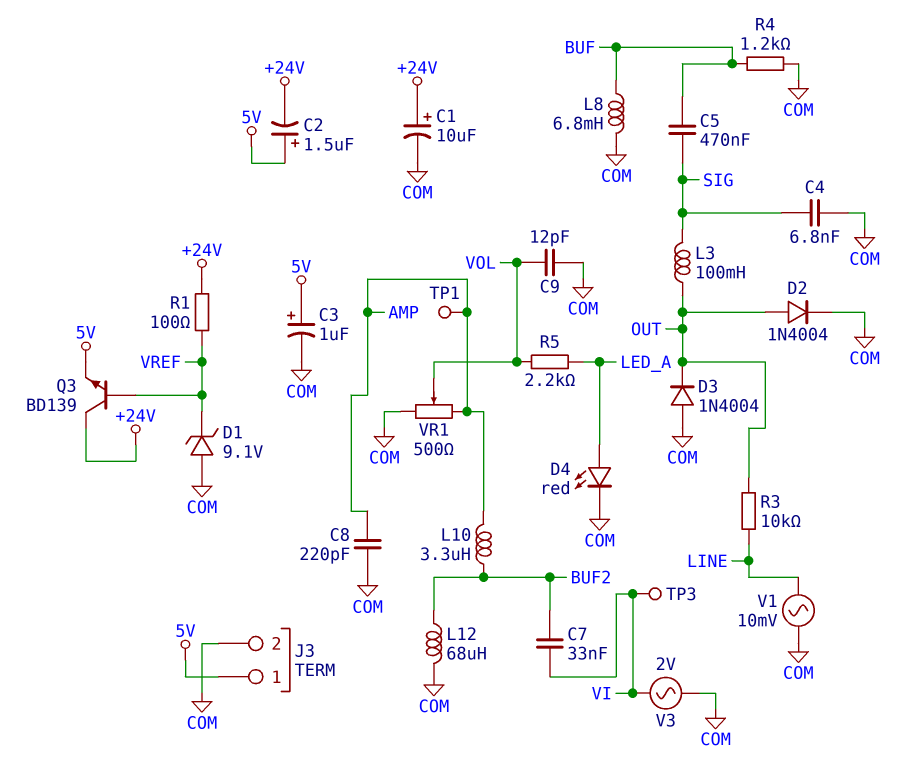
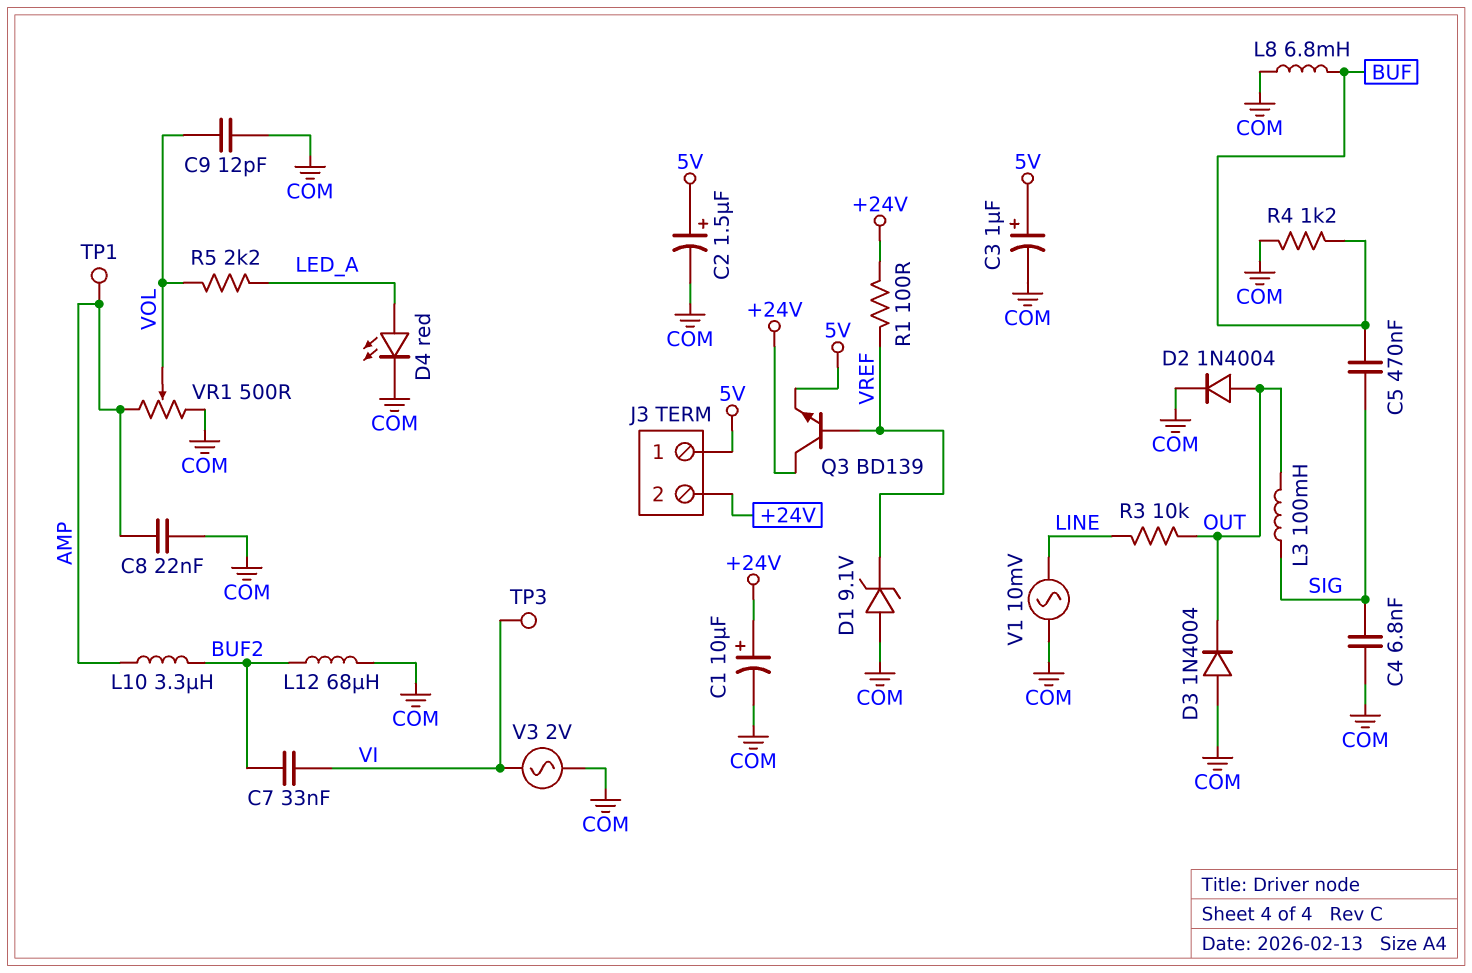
C2: 1.5uF (plus 5V, minus +24V) -> 1.5uF (plus 5V, minus COM)
C8: 220pF (AMP, COM) -> 22nF (AMP, COM)
J3 pin 2: COM -> +24V

